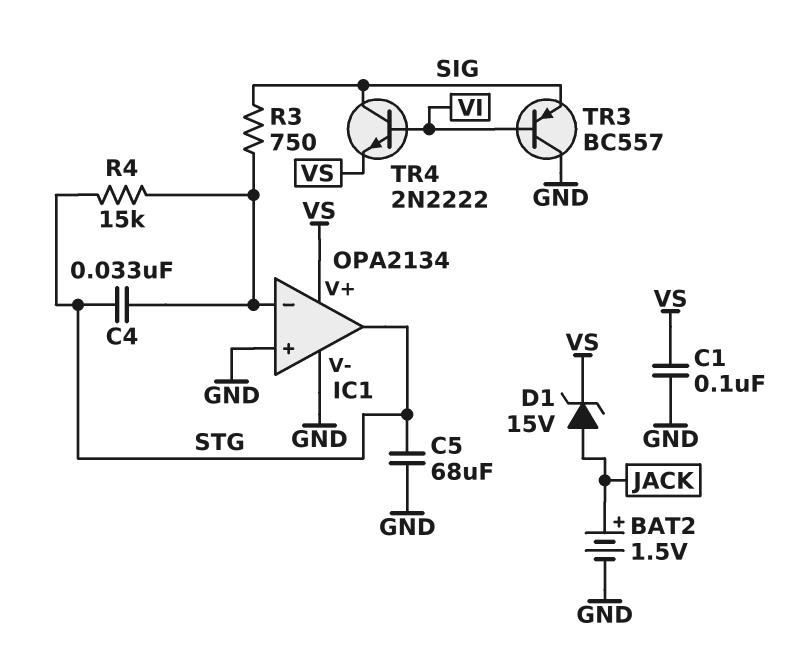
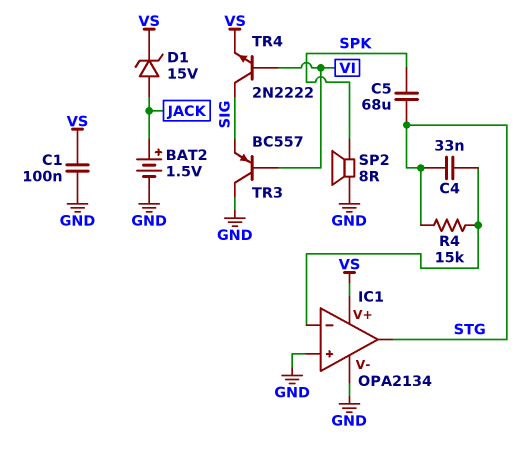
C5: 68uF (GND, STG) -> 68uF (SPK, STG)
R3: 750 (IC1/in-, SIG) -> none
SP2: none -> speaker 8R (GND, SPK)

